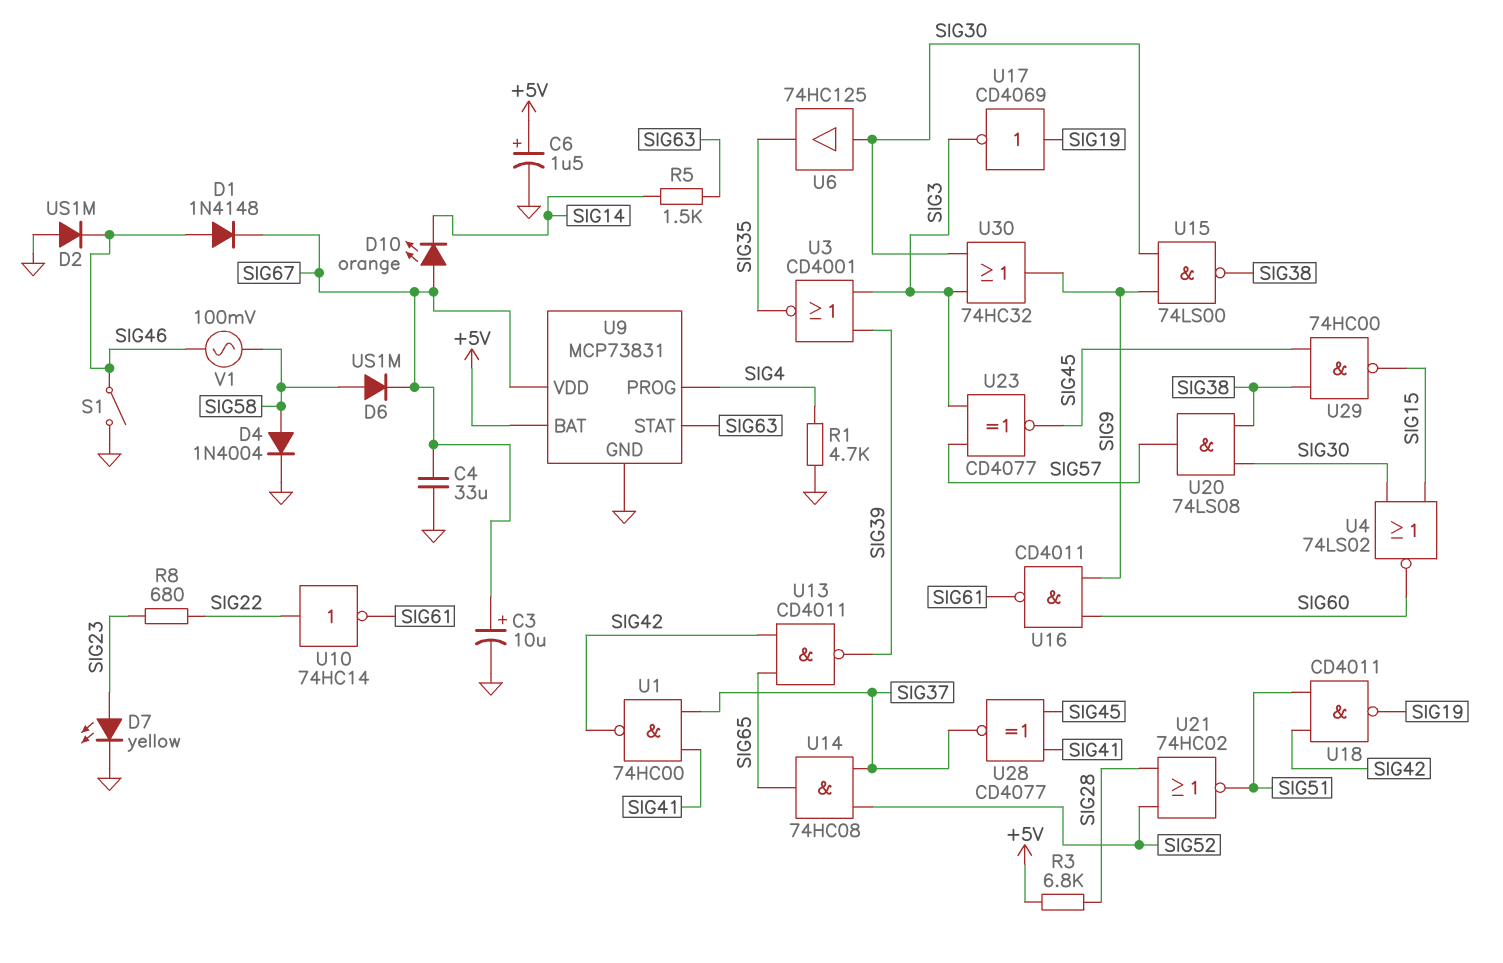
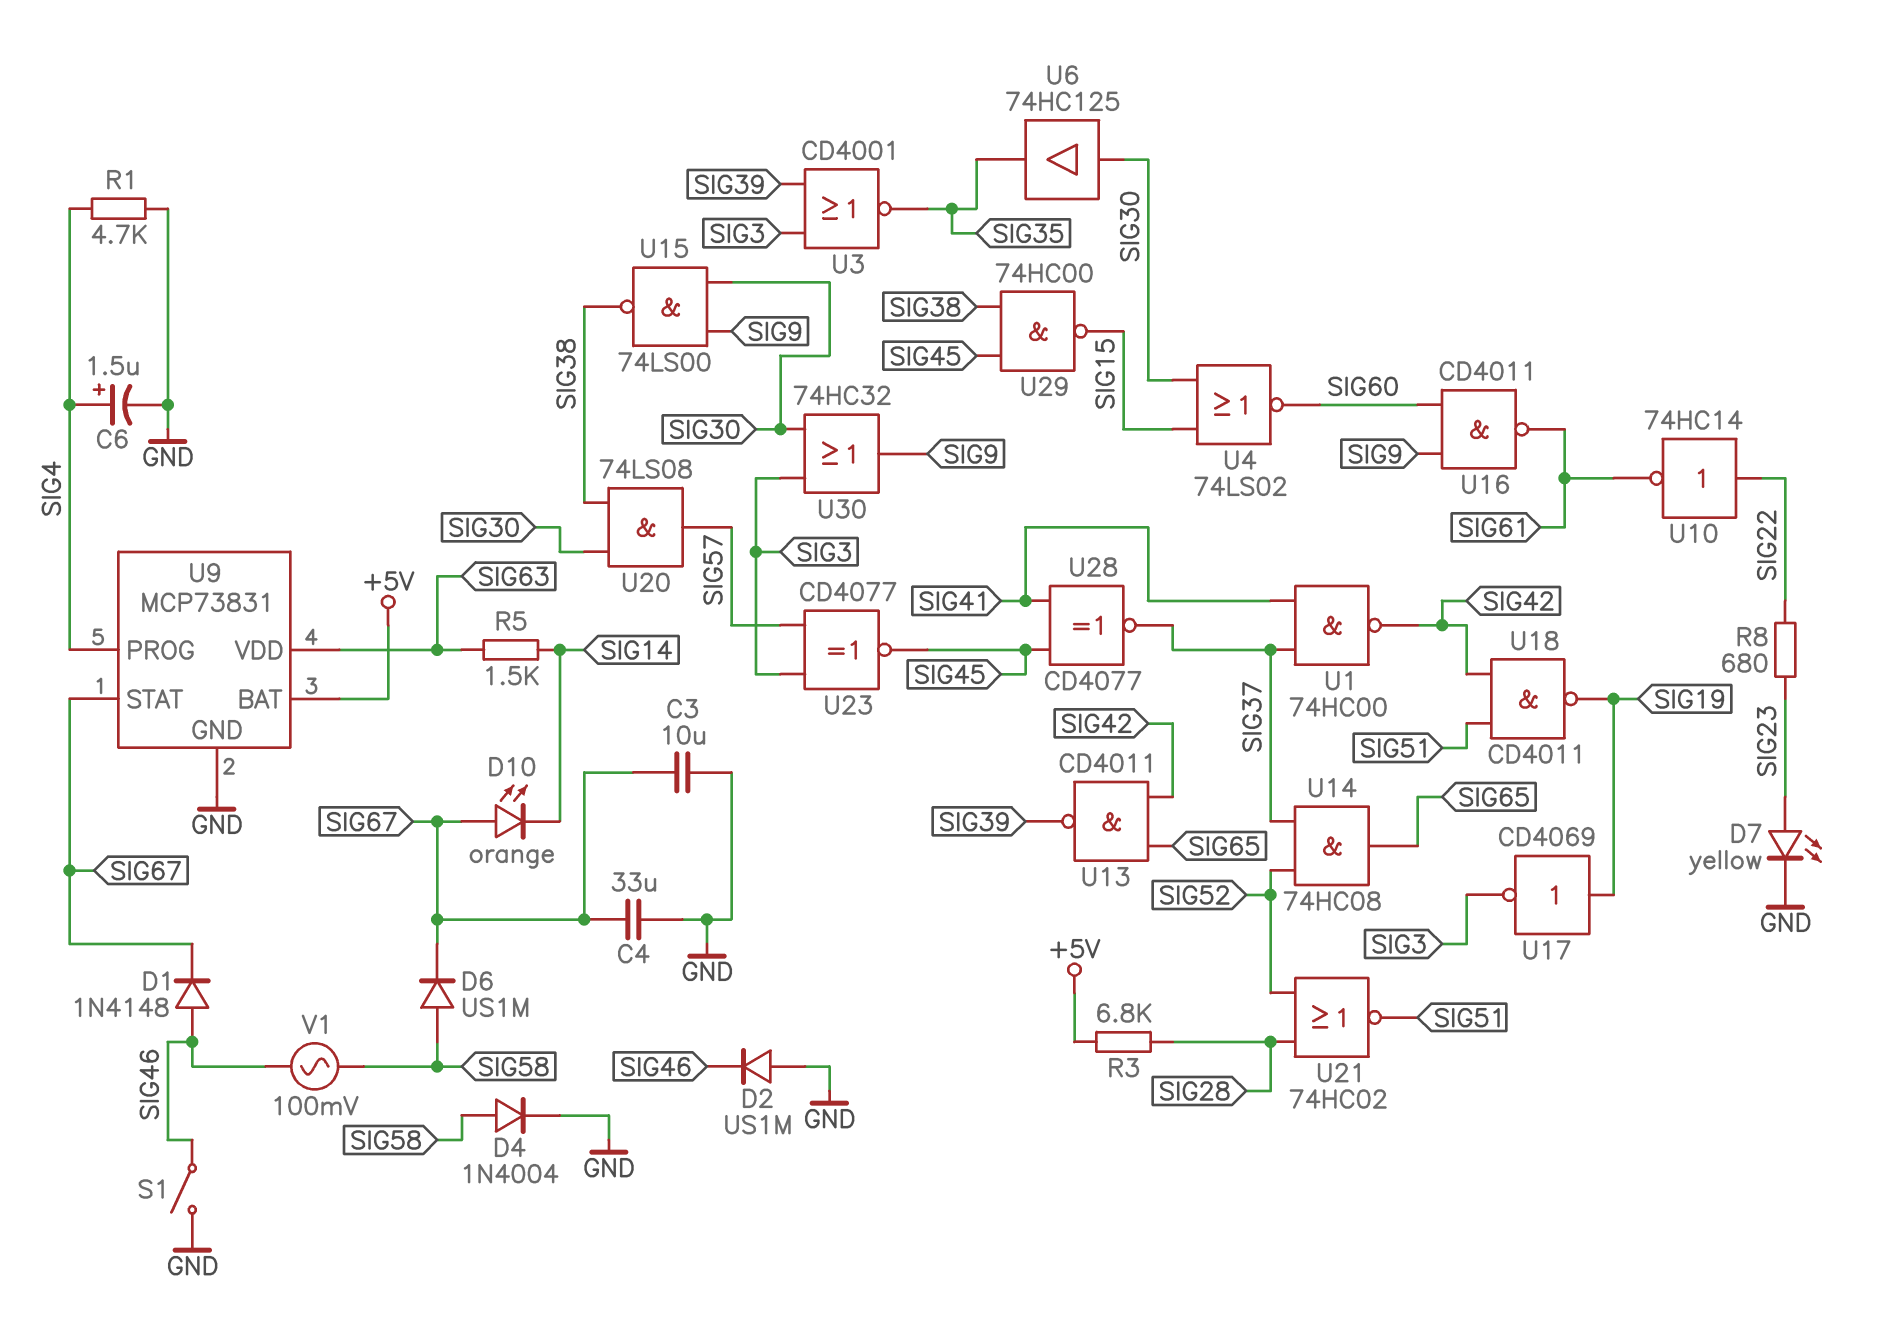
C3: 10uF (plus SIG67, minus GND) -> 10uF (GND, SIG67)
C6: 1.5uF (plus +5V, minus GND) -> 1.5uF (plus SIG4, minus GND)
U9 pin STAT: SIG63 -> SIG67
U9 pin VDD: SIG67 -> SIG63

